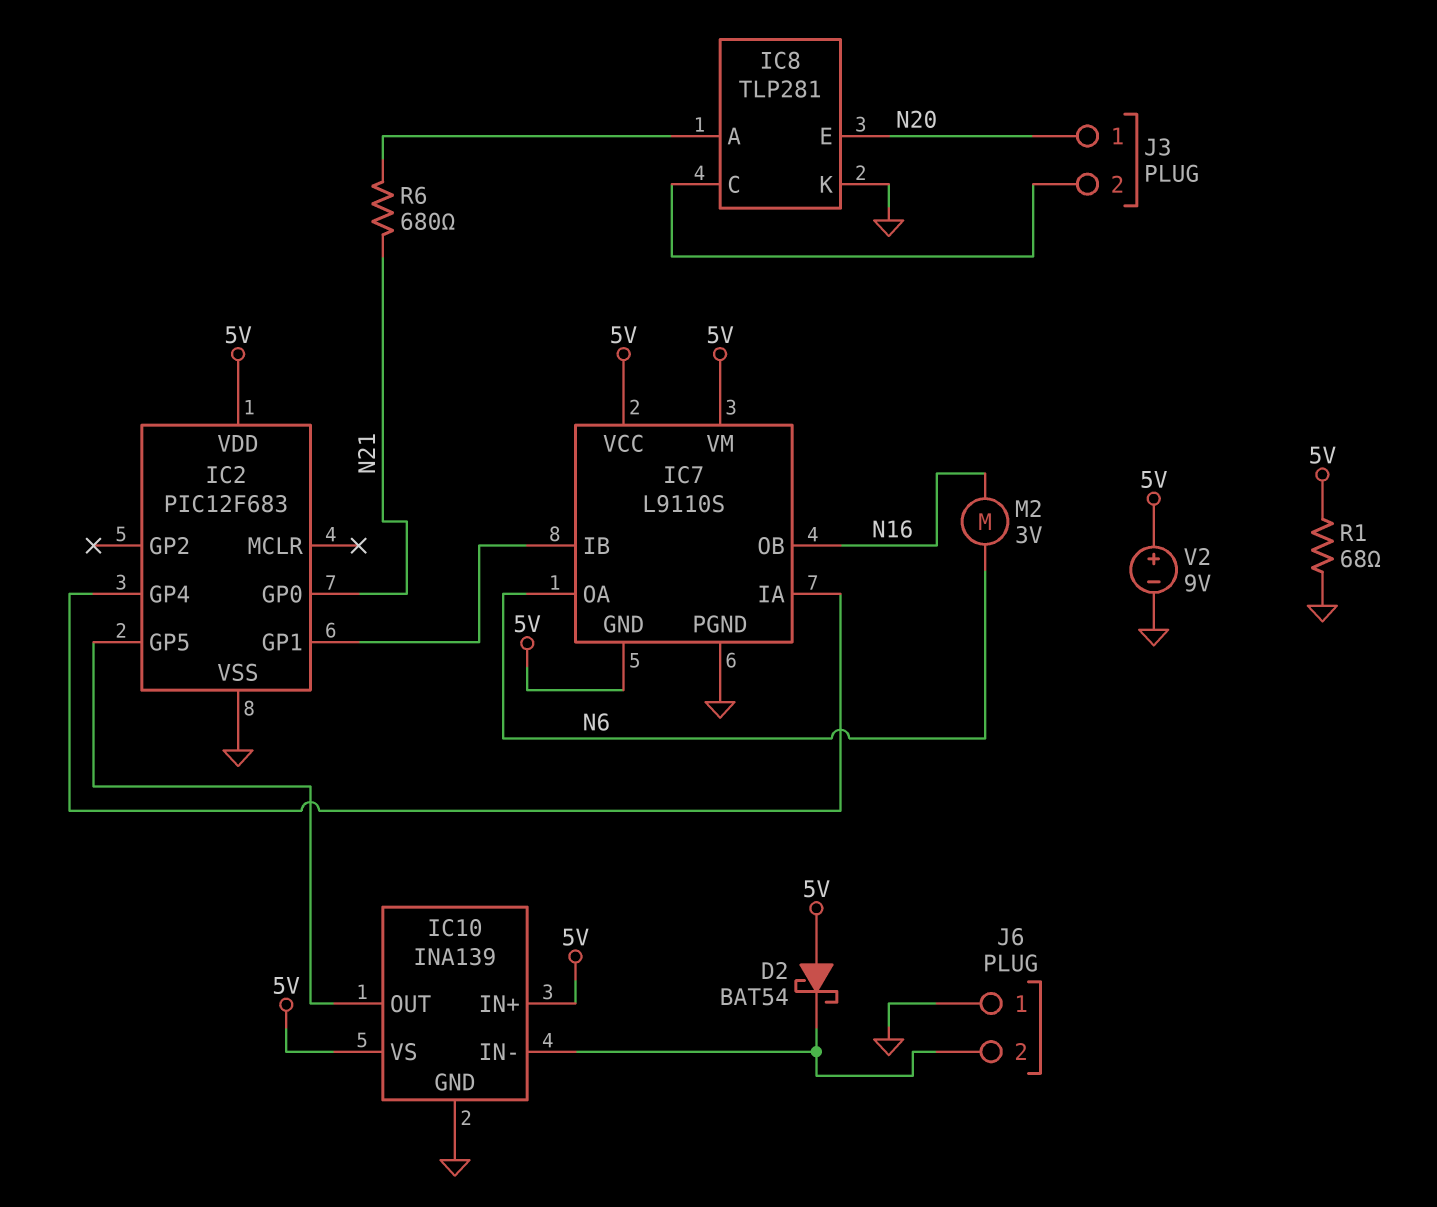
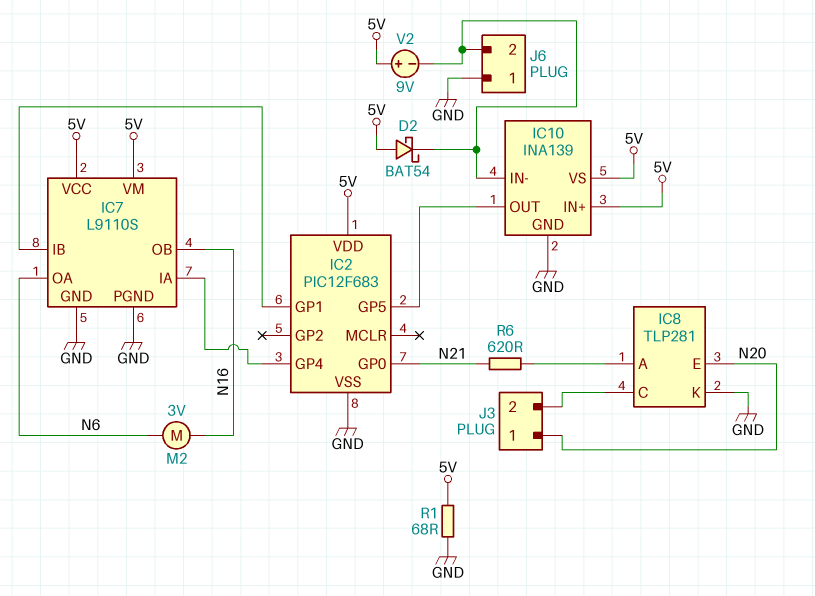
IC7 pin GND: 5V -> GND
R6: 680 (IC8/A, N21) -> 620 (IC8/A, N21)
V2: 9V (plus 5V, minus GND) -> 9V (plus 5V, minus IC10/IN-)

